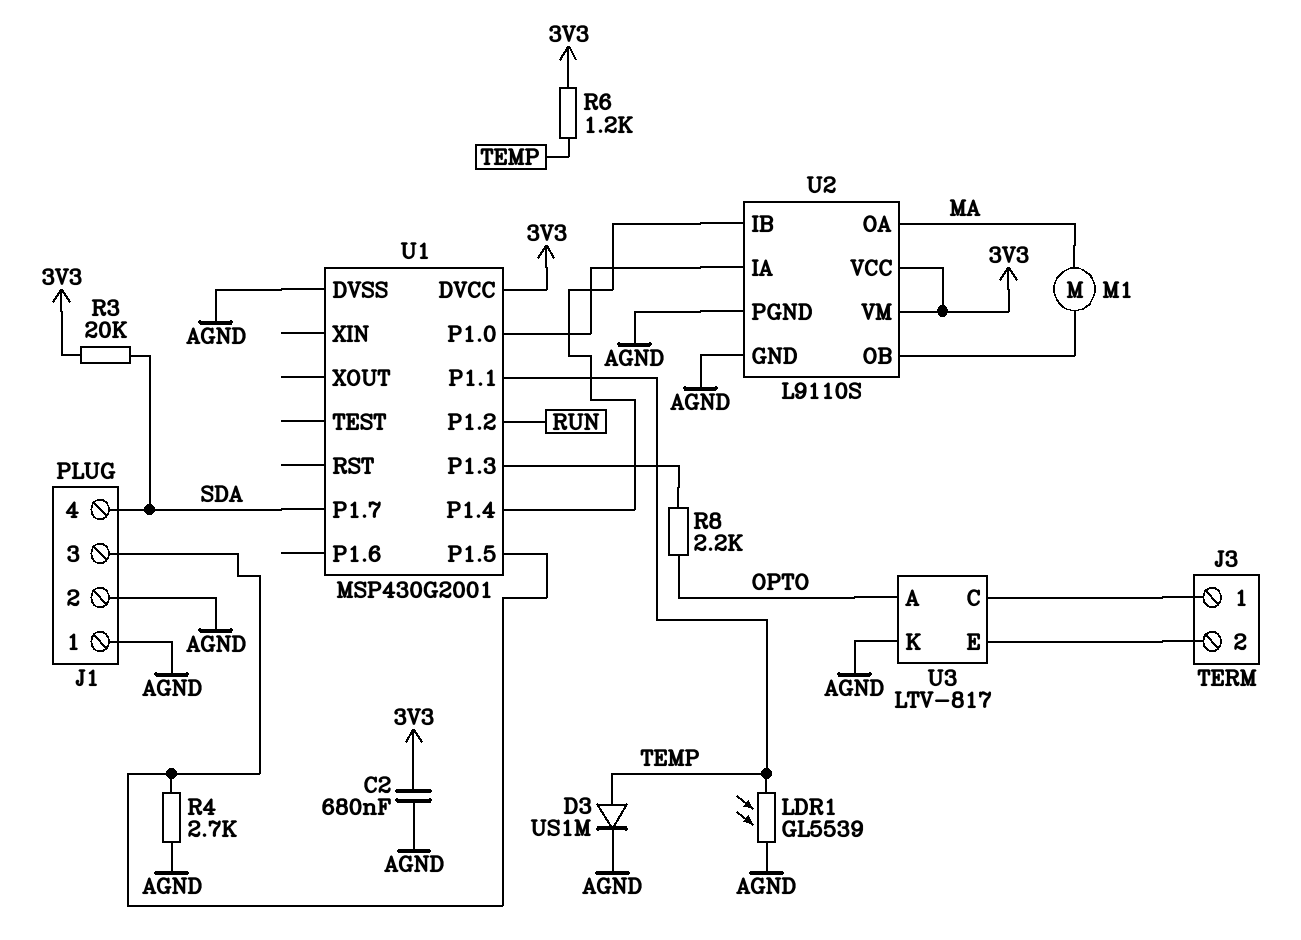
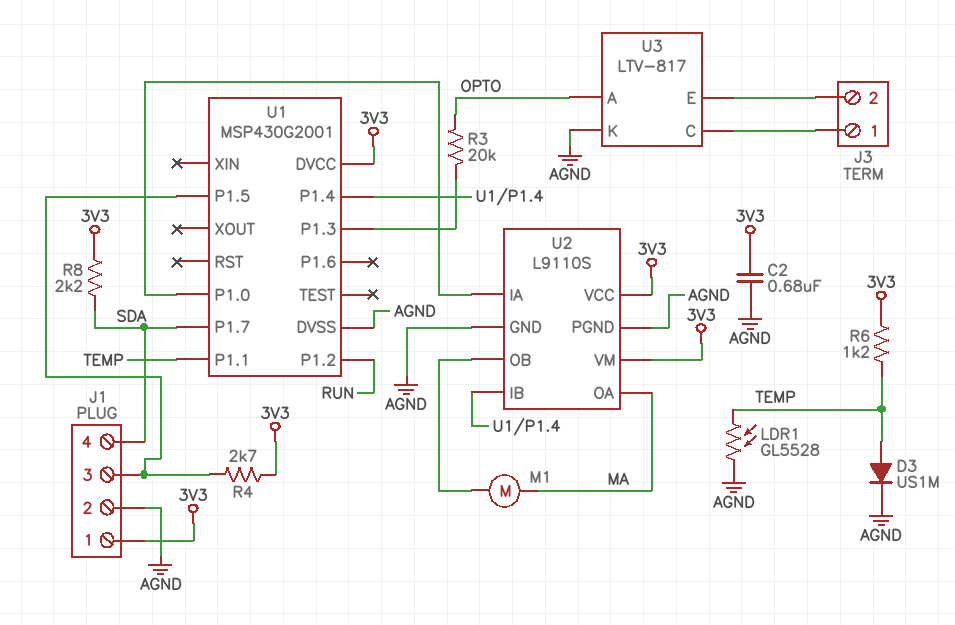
J1 pin 1: AGND -> 3V3
LDR1: GL5539 (AGND, TEMP) -> GL5528 (AGND, TEMP)
R3: 20k (3V3, SDA) -> 20k (OPTO, U1/P1.3)
R4: 2.7k (AGND, J1/3) -> 2.7k (3V3, J1/3)
R8: 2.2k (OPTO, U1/P1.3) -> 2.2k (3V3, SDA)

